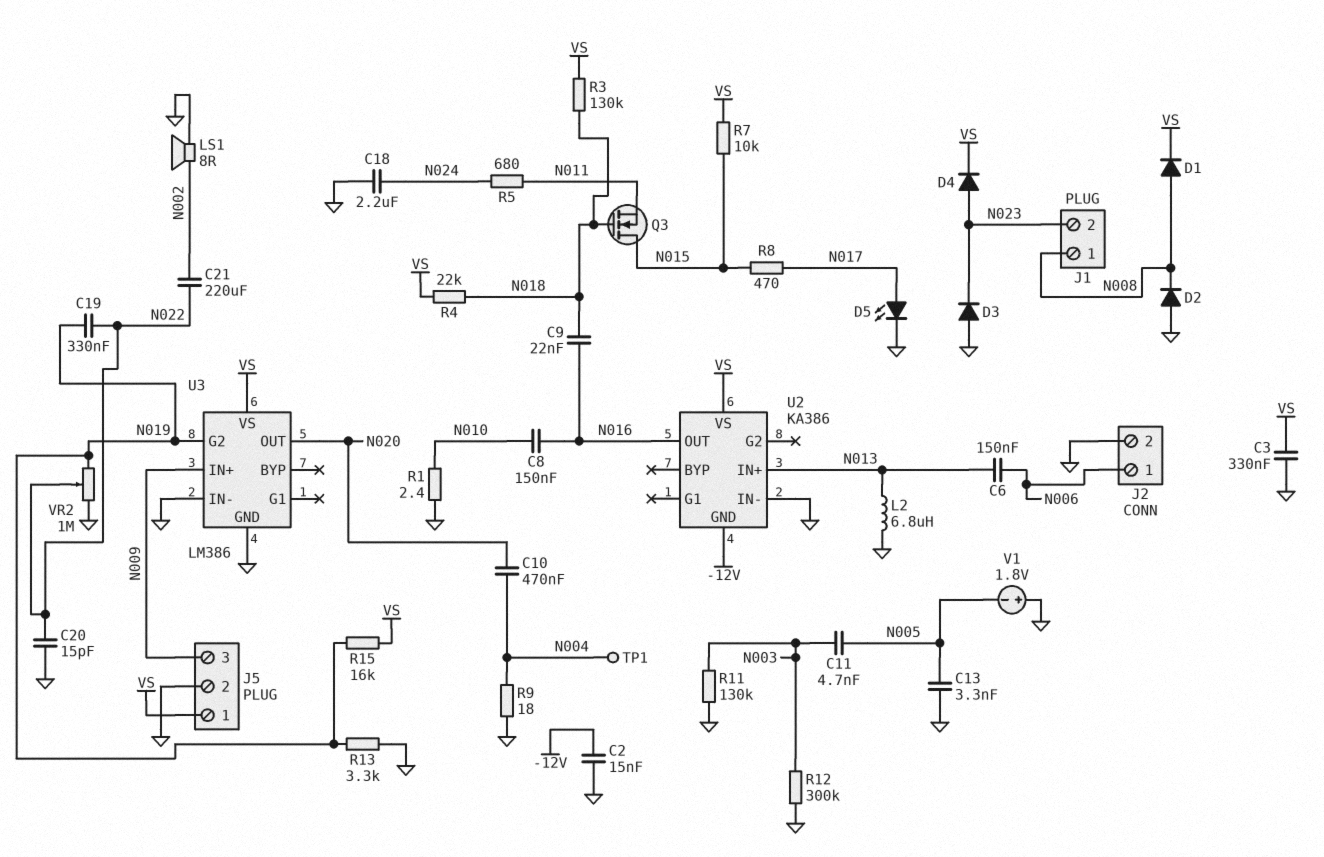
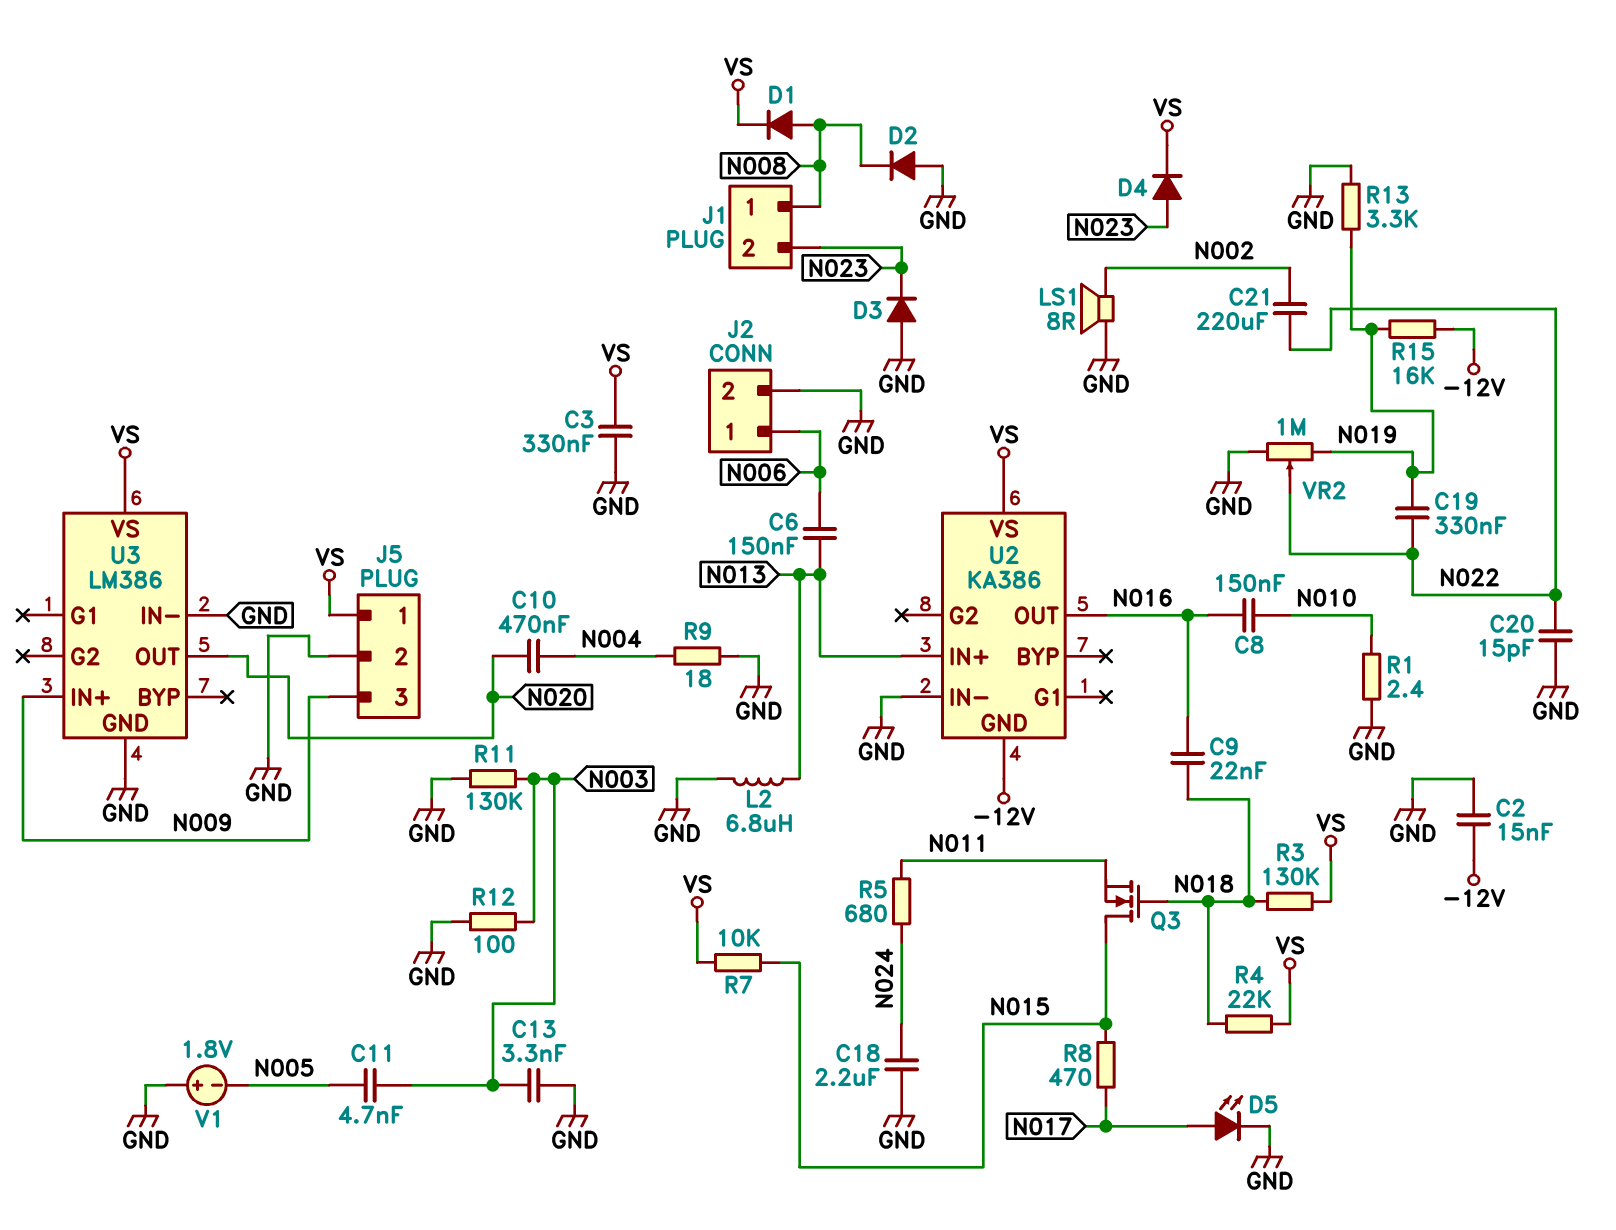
C13: 3.3nF (GND, N005) -> 3.3nF (GND, N003)
R12: 300k (GND, N003) -> 100 (GND, N003)
R15: 16k (N019, VS) -> 16k (-12V, N019)
TP1: test point (N004) -> none
U3 pin G2: N019 -> none

